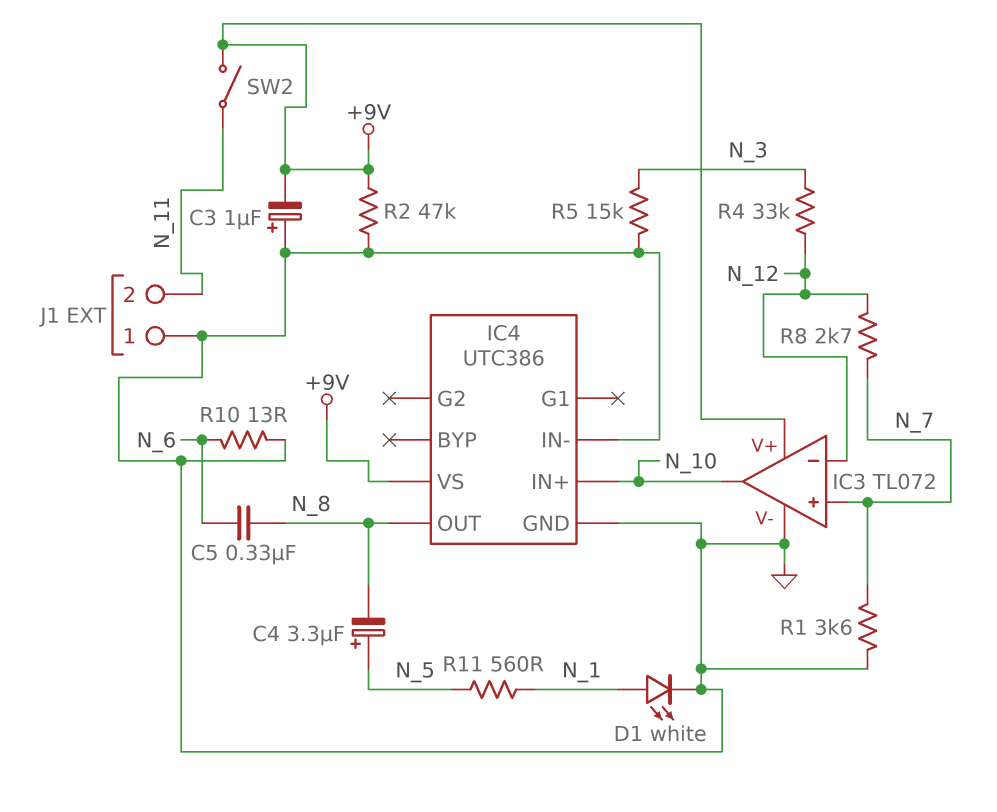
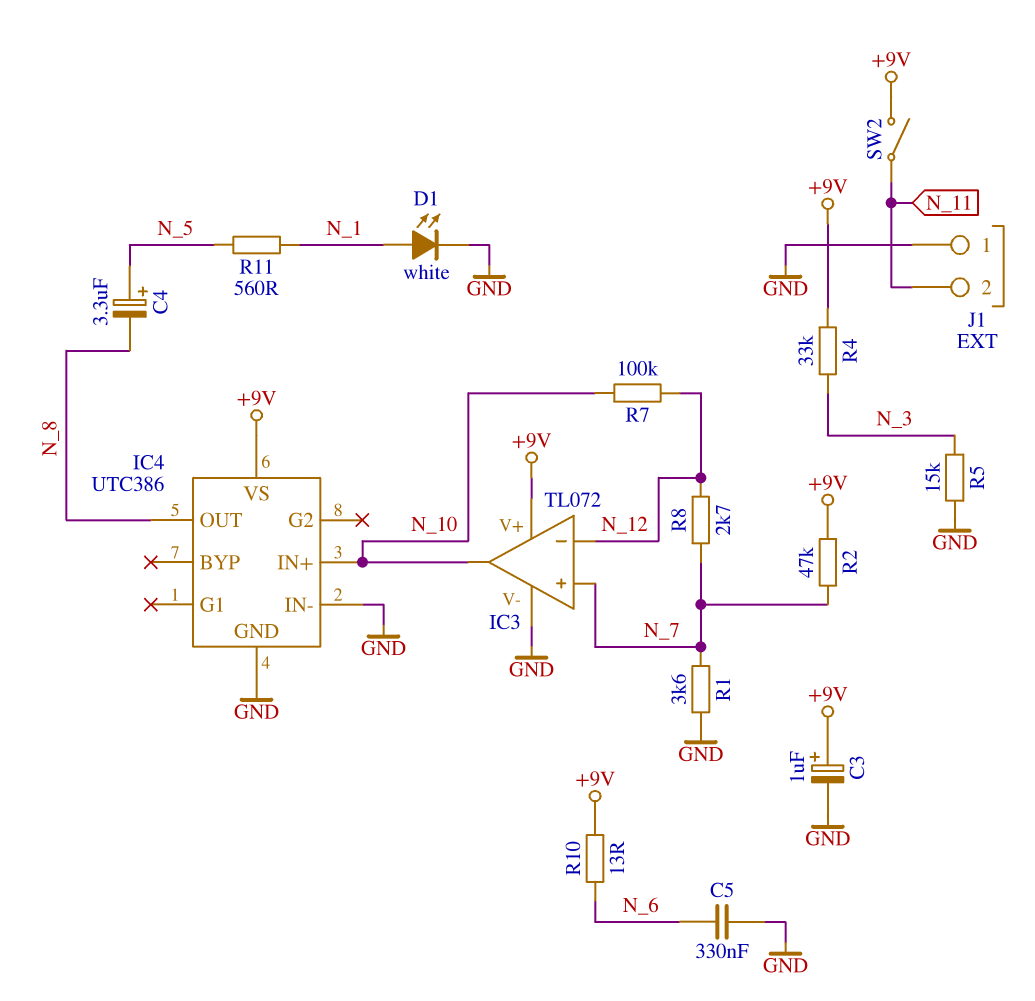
C3: 1uF (plus GND, minus +9V) -> 1uF (plus +9V, minus GND)
C5: 330nF (N_6, N_8) -> 330nF (GND, N_6)
R2: 47k (+9V, GND) -> 47k (+9V, N_7)
R4: 33k (N_3, N_12) -> 33k (+9V, N_3)
R7: none -> 100k (N_10, N_12)
R10: 13 (GND, N_6) -> 13 (+9V, N_6)

